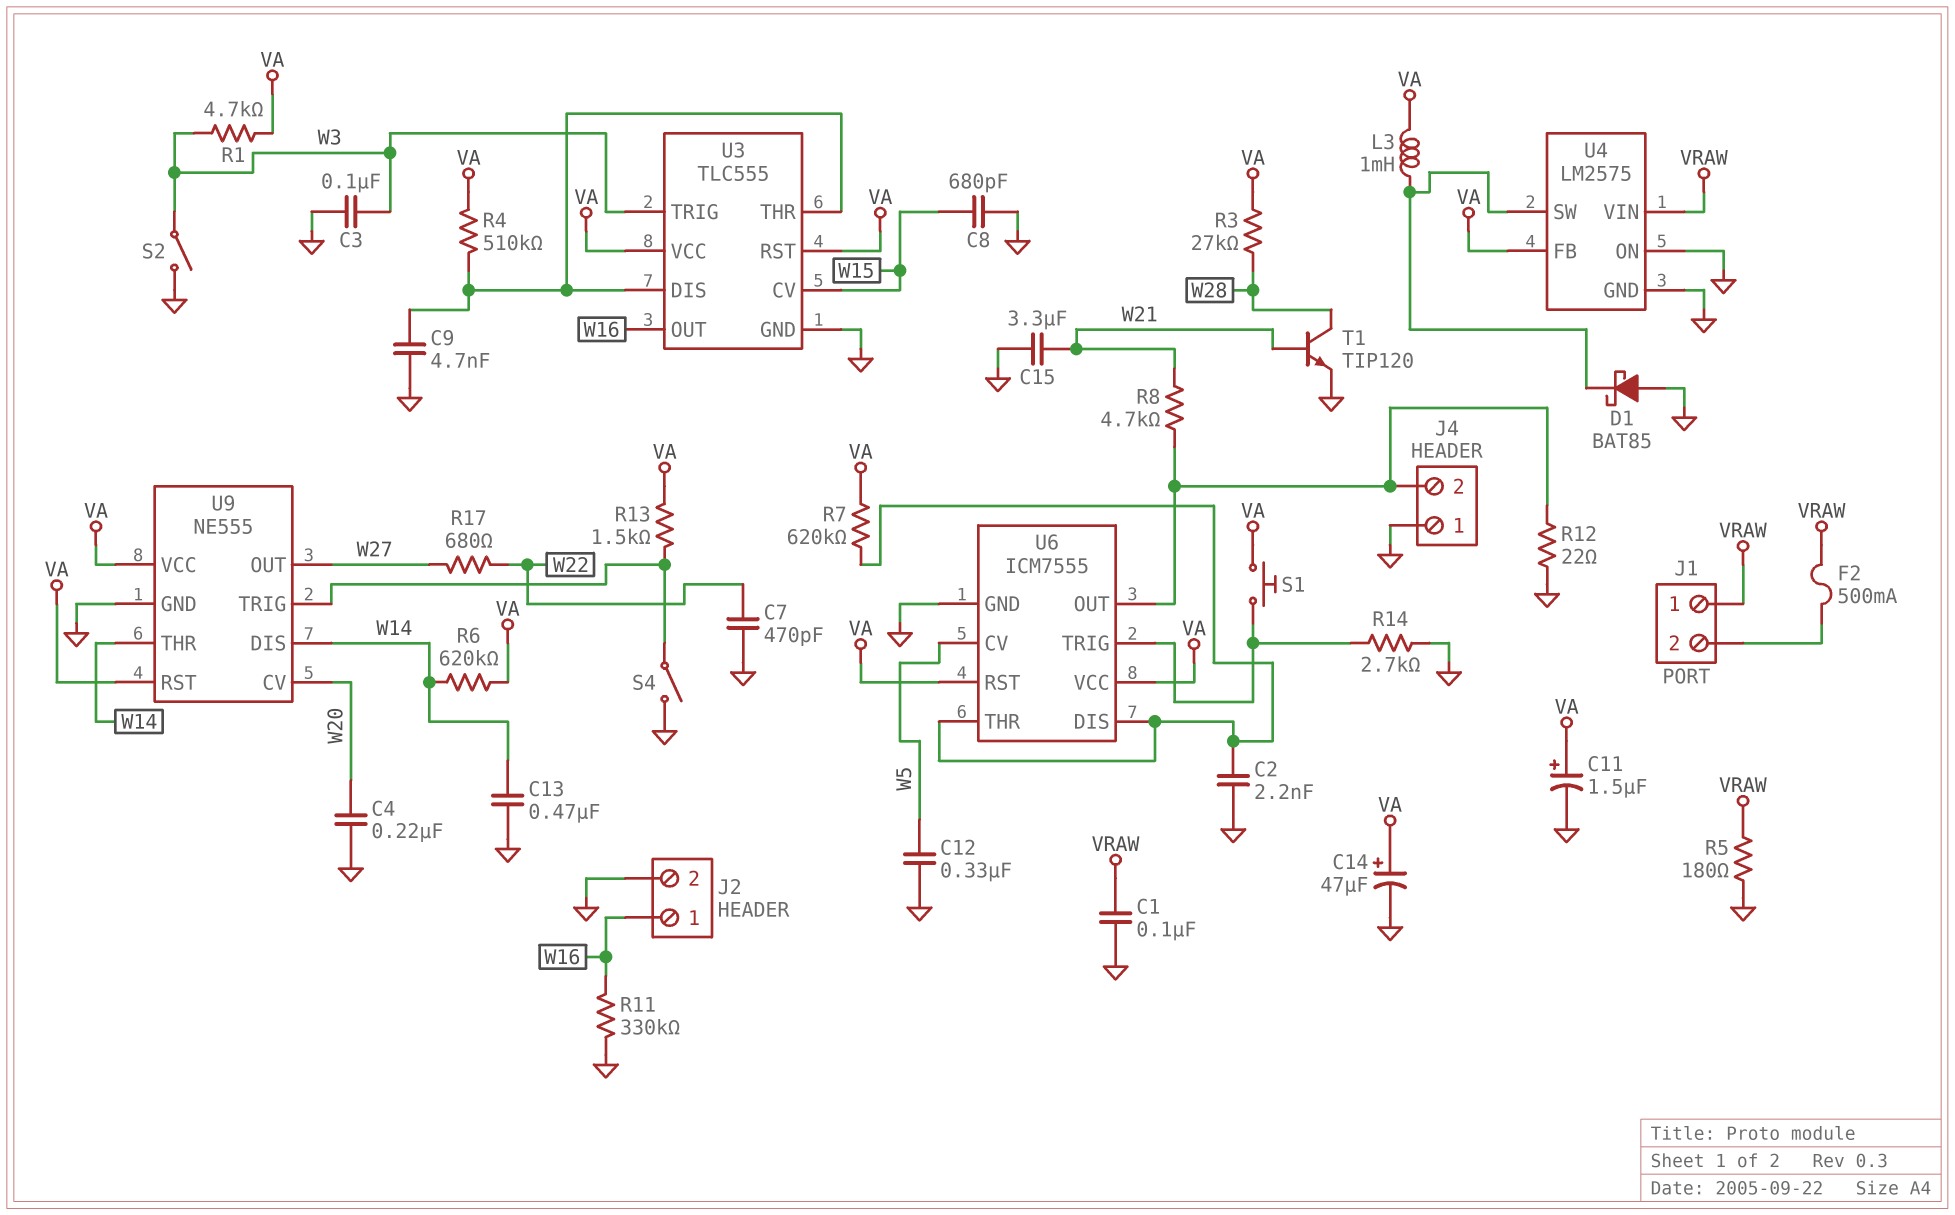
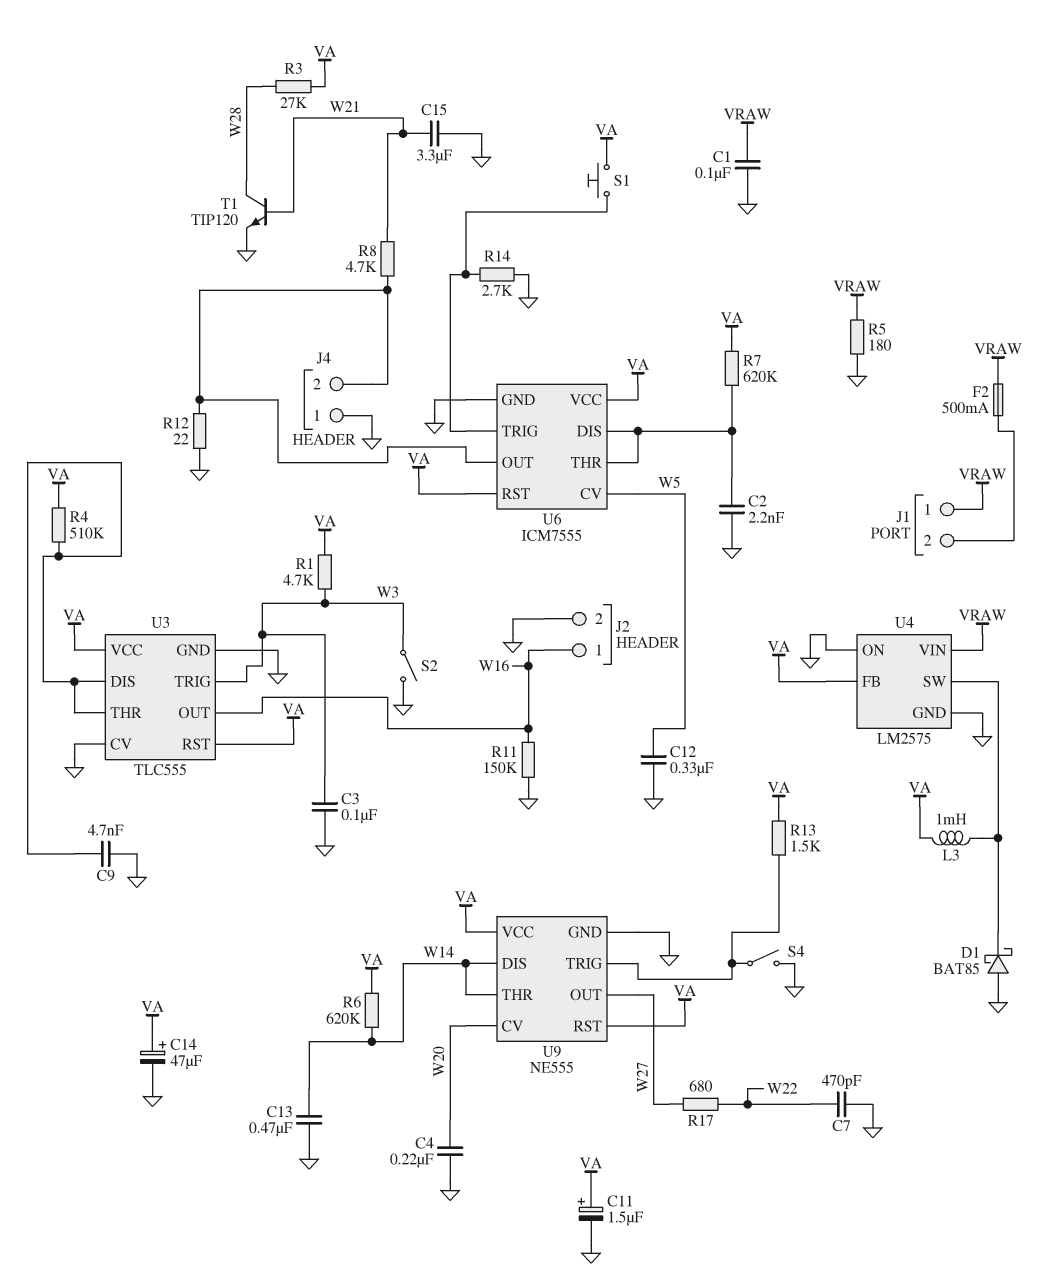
C8: 680pF (GND, W15) -> none
R11: 330k (GND, W16) -> 150k (GND, W16)
U3 pin CV: W15 -> GND

